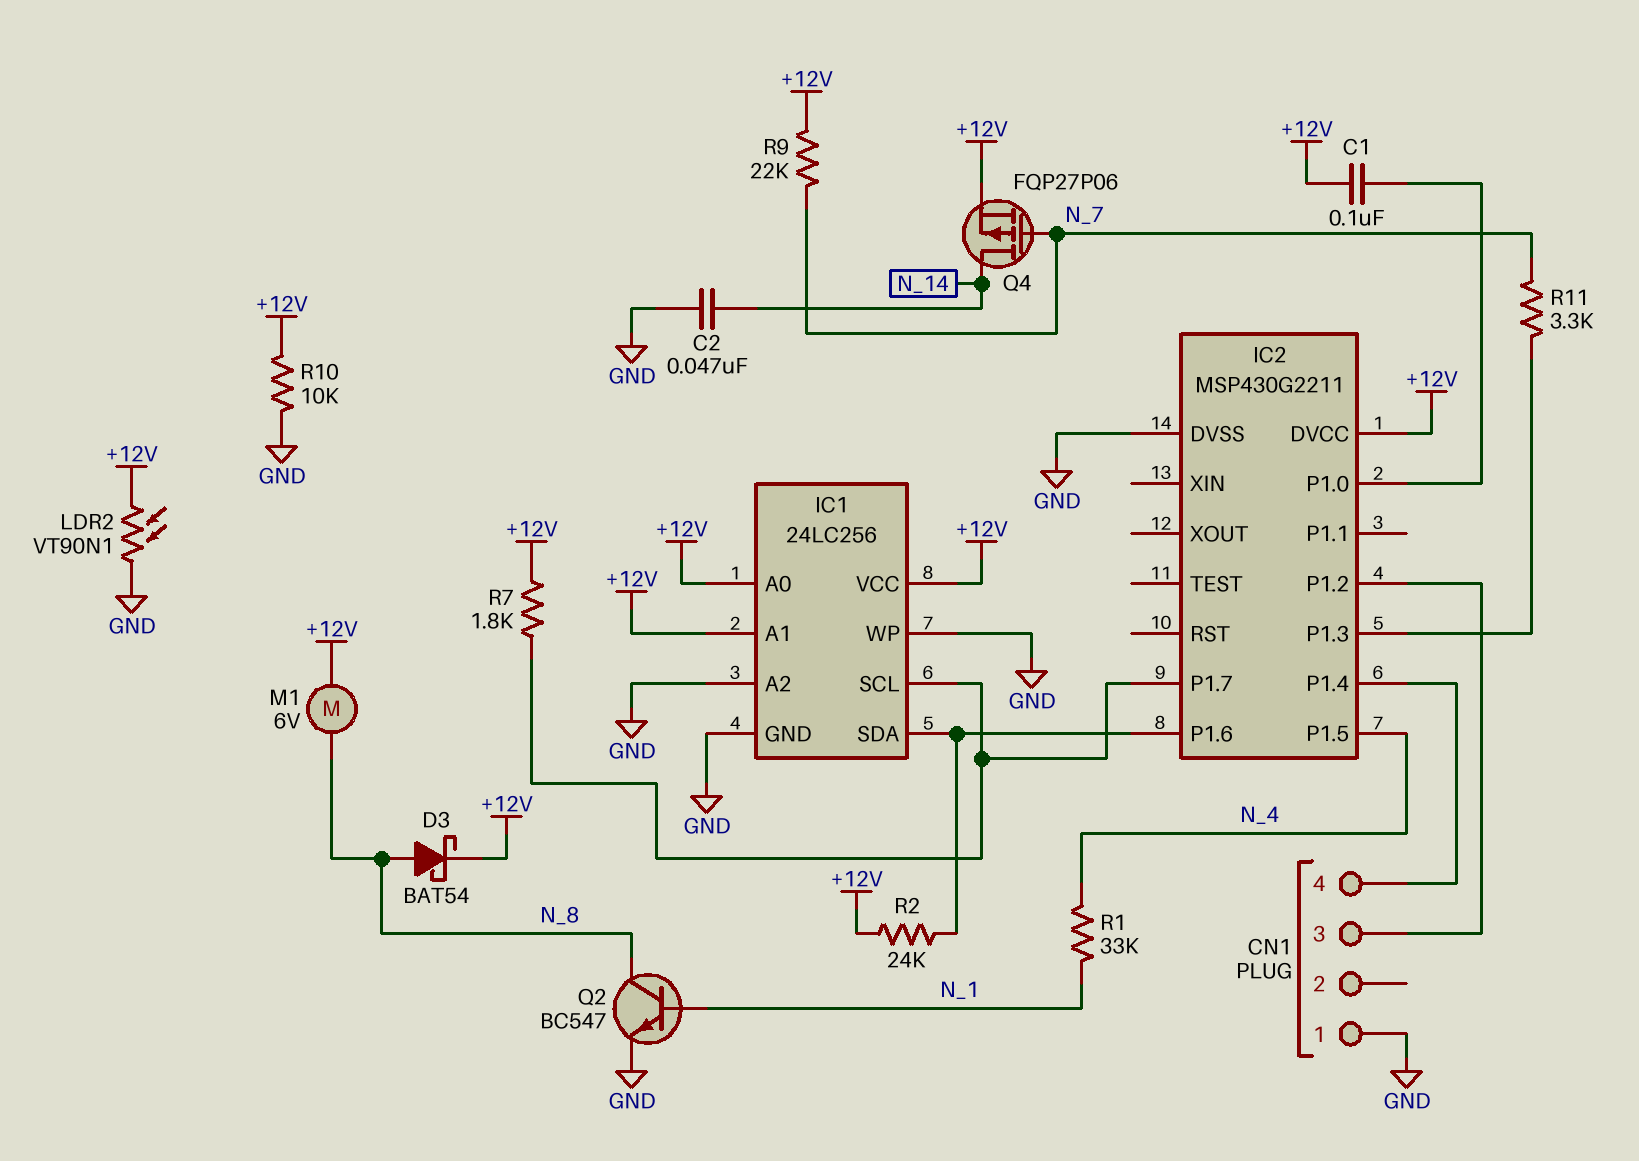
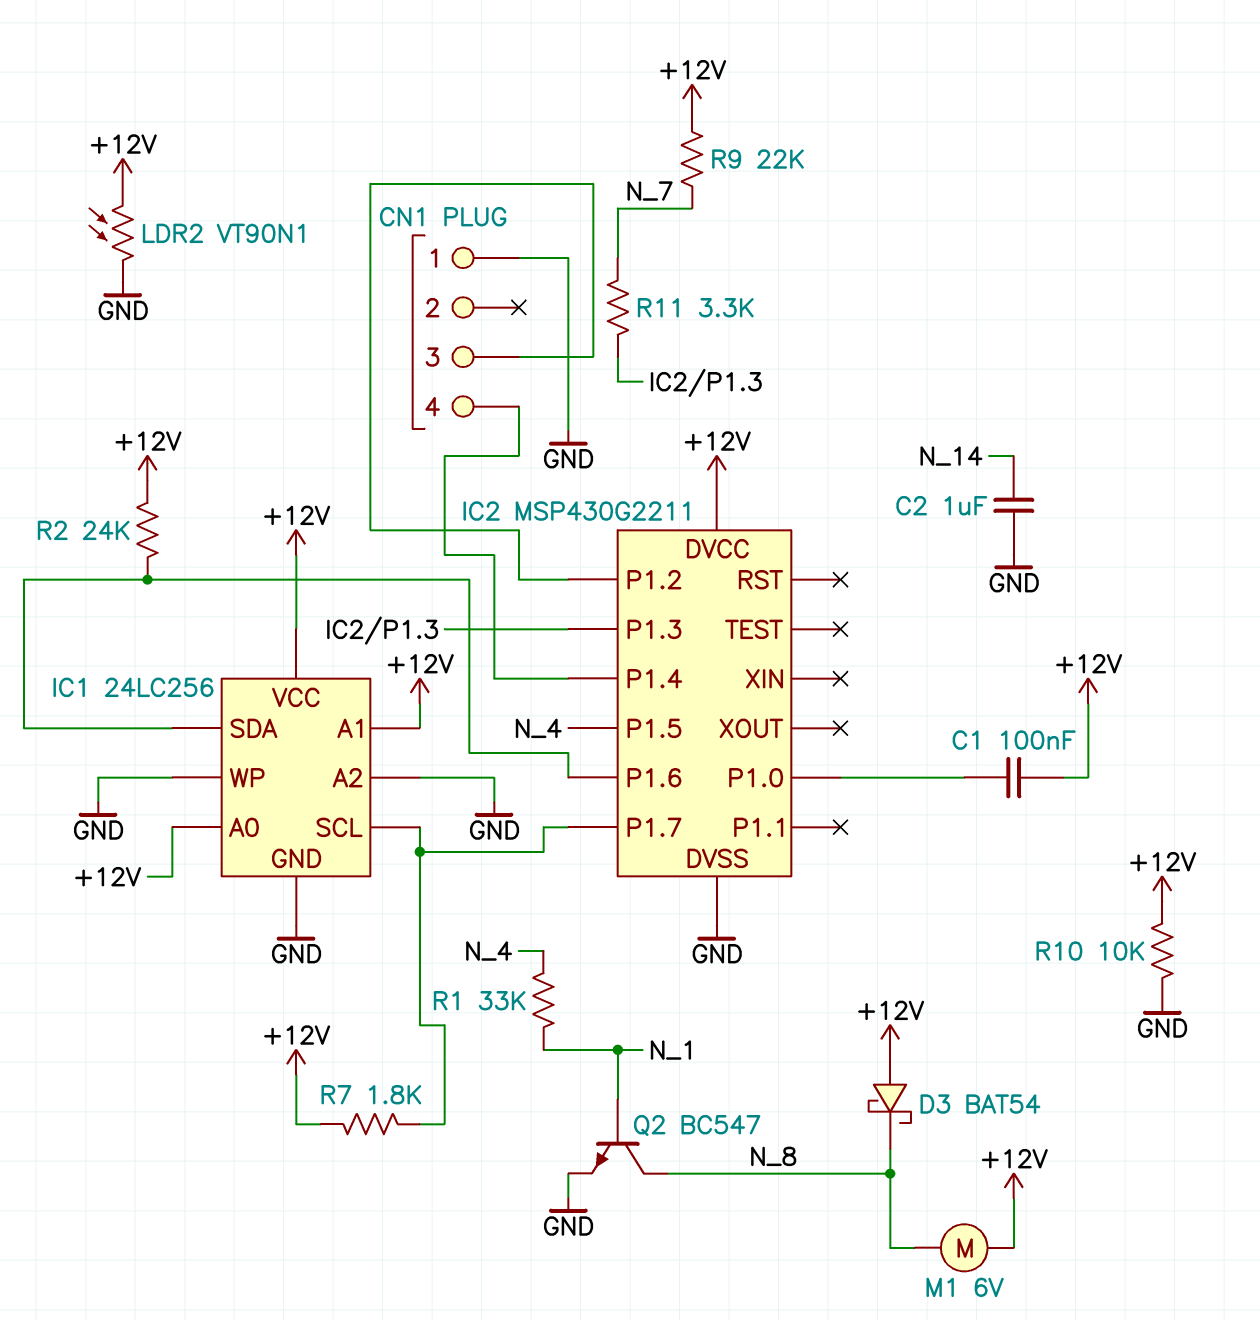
C2: 47nF (GND, N_14) -> 1uF (GND, N_14)
D3: schottky BAT54 (A N_8, K +12V) -> schottky BAT54 (A +12V, K N_8)
Q4: PMOS FQP27P06 (G N_7, D N_14, S +12V) -> none

